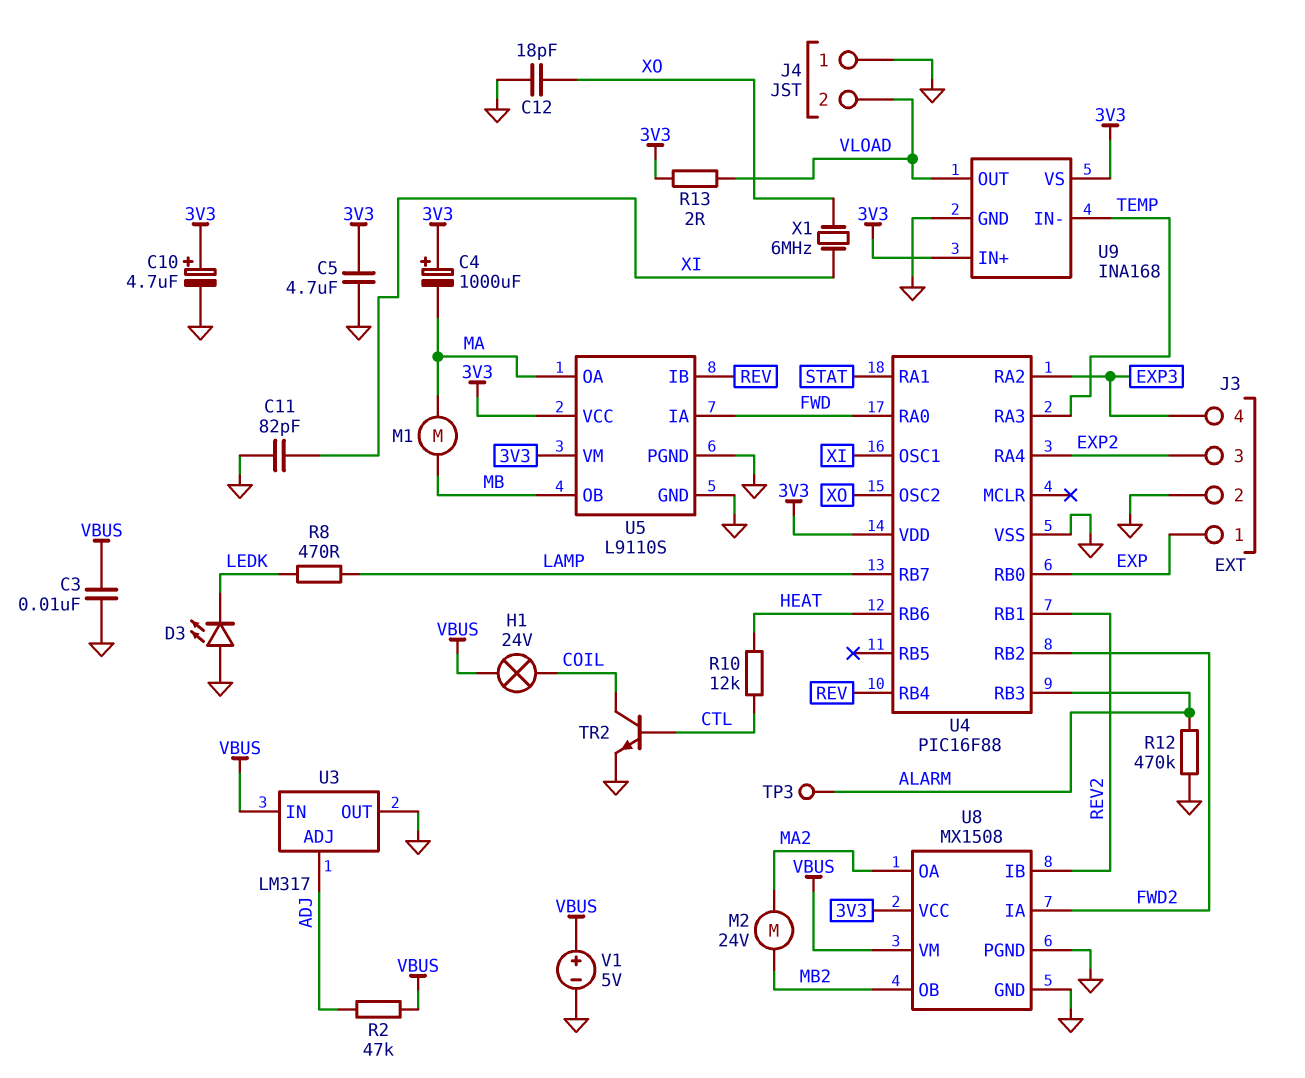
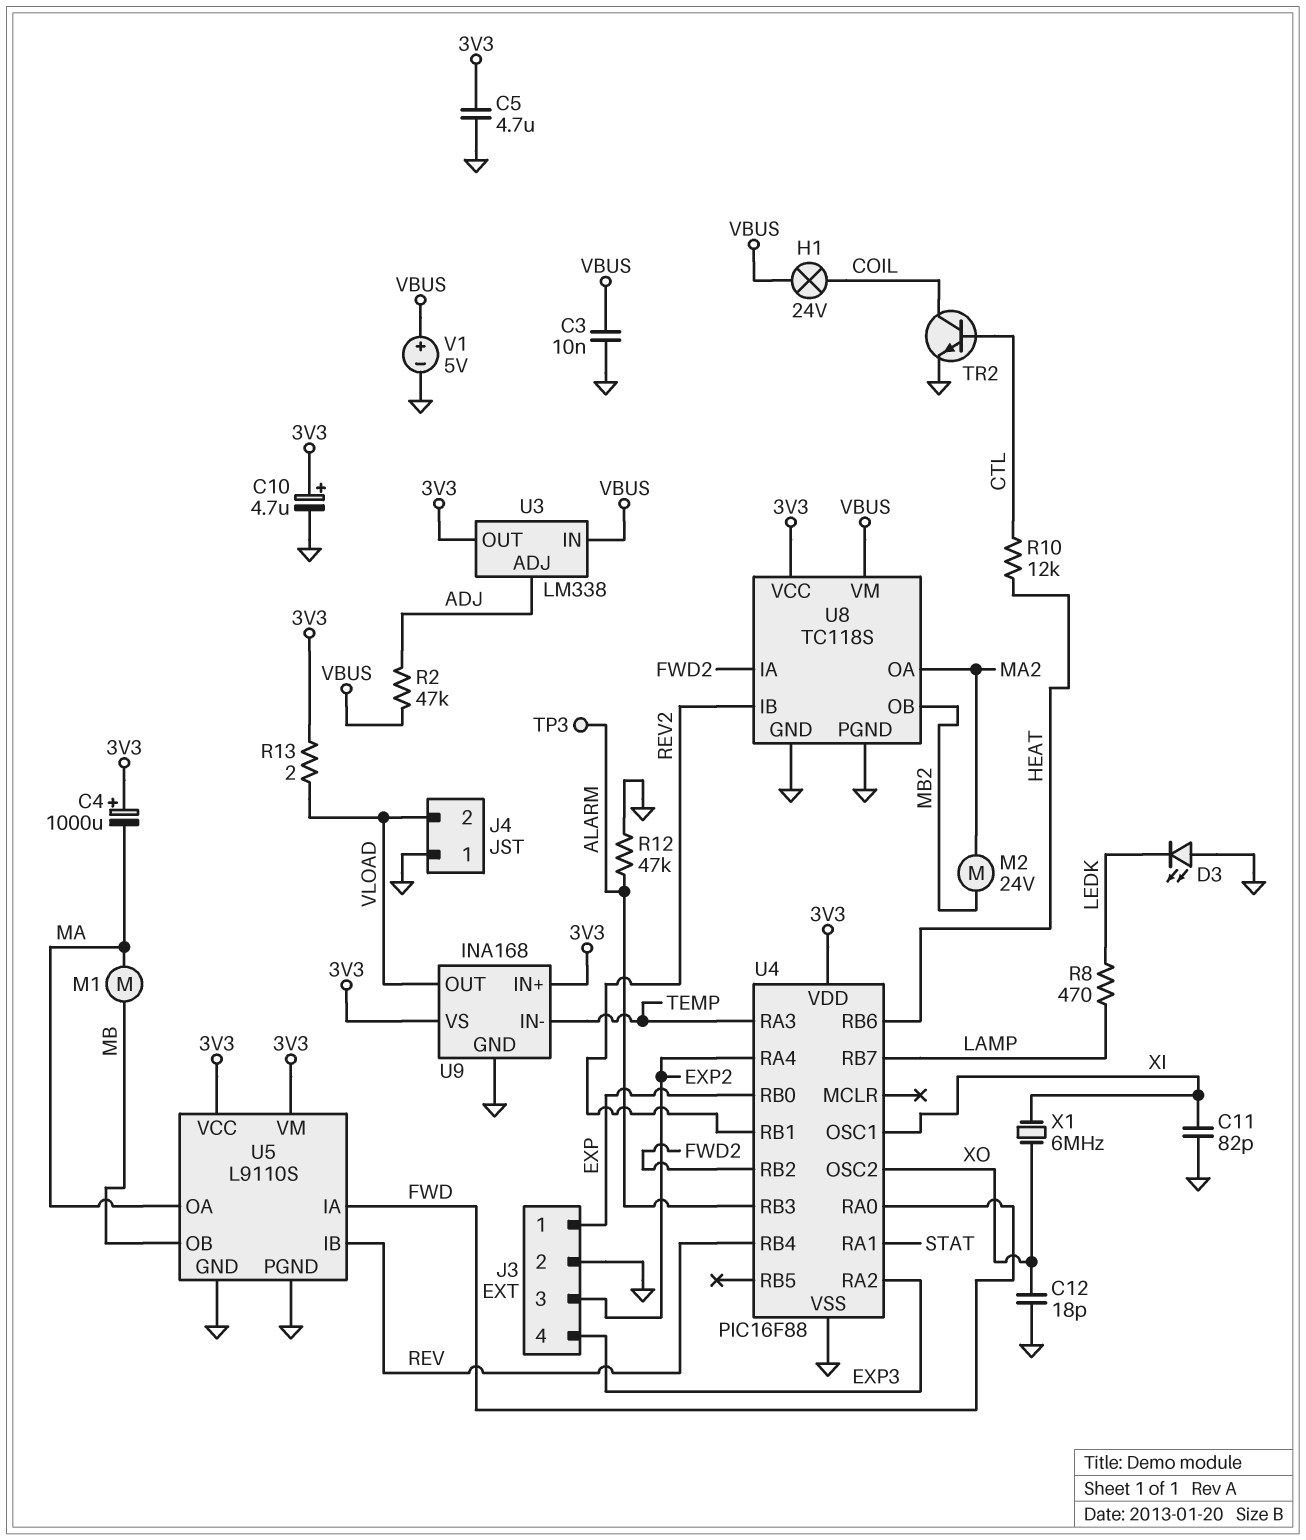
R12: 470k (ALARM, GND) -> 47k (ALARM, GND)
U3: LM317 -> LM338
U3 pin OUT: GND -> 3V3
U8: MX1508 -> TC118S

